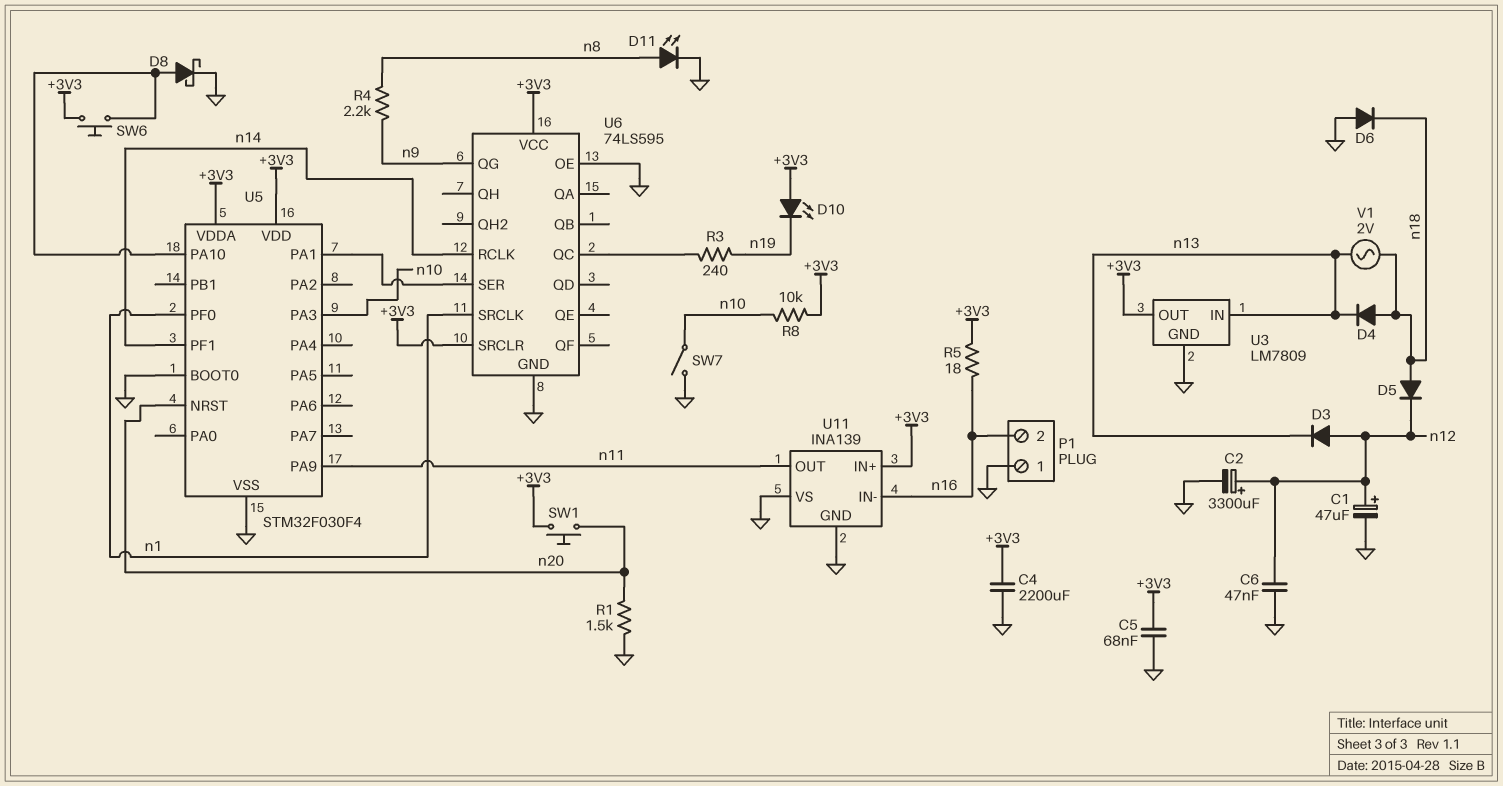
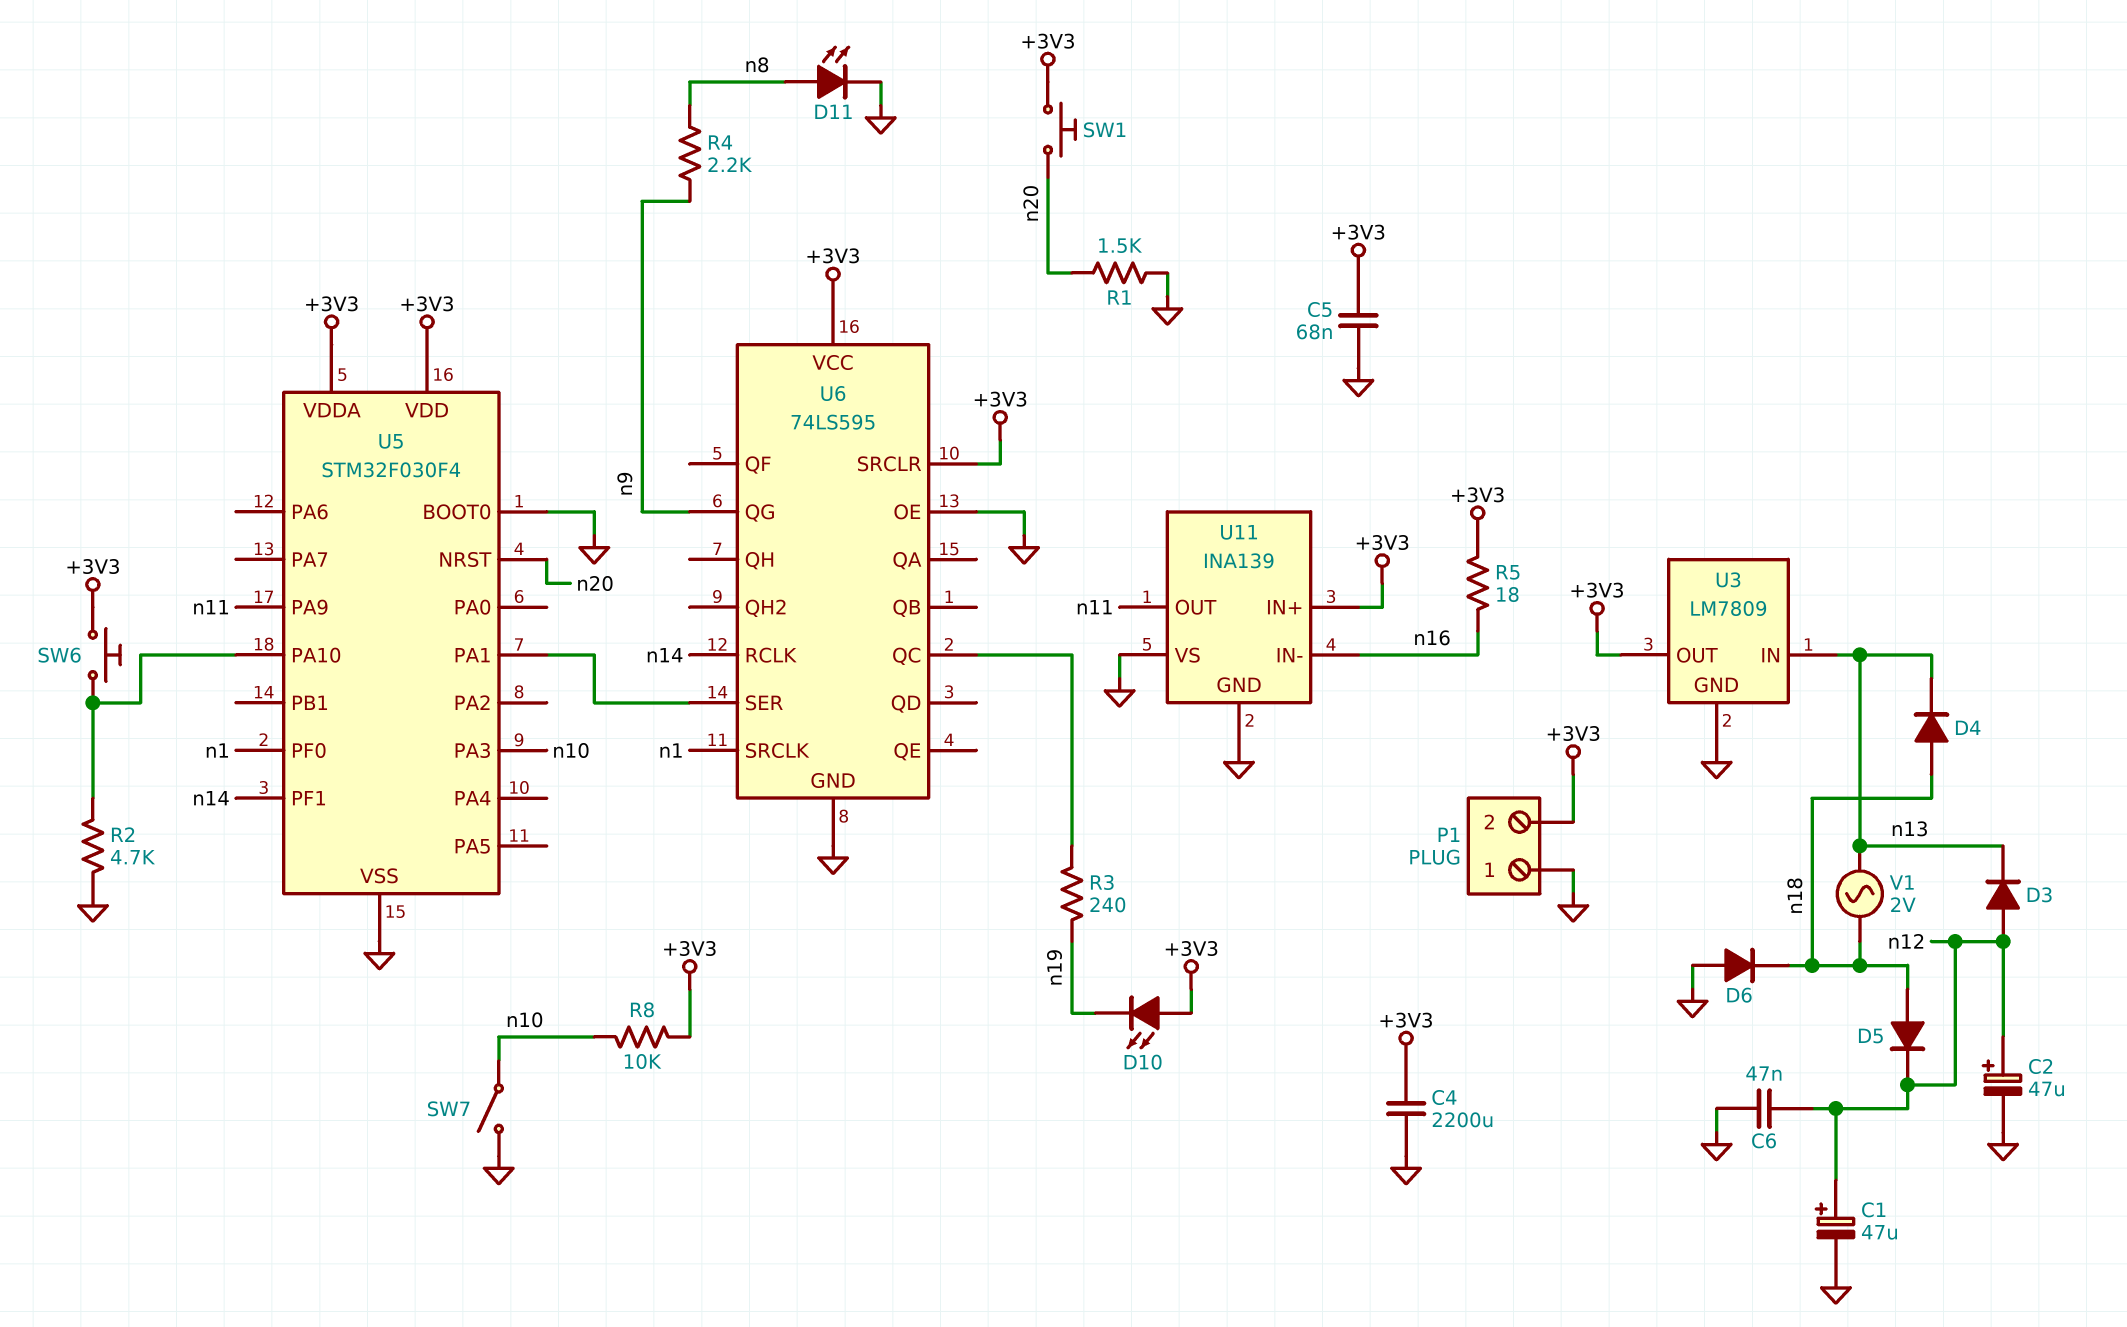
C2: 3300uF (plus n12, minus GND) -> 47uF (plus n12, minus GND)
D8: schottky (A U5/PA10, K GND) -> none
P1 pin 2: n16 -> +3V3
R2: none -> 4.7k (GND, U5/PA10)

